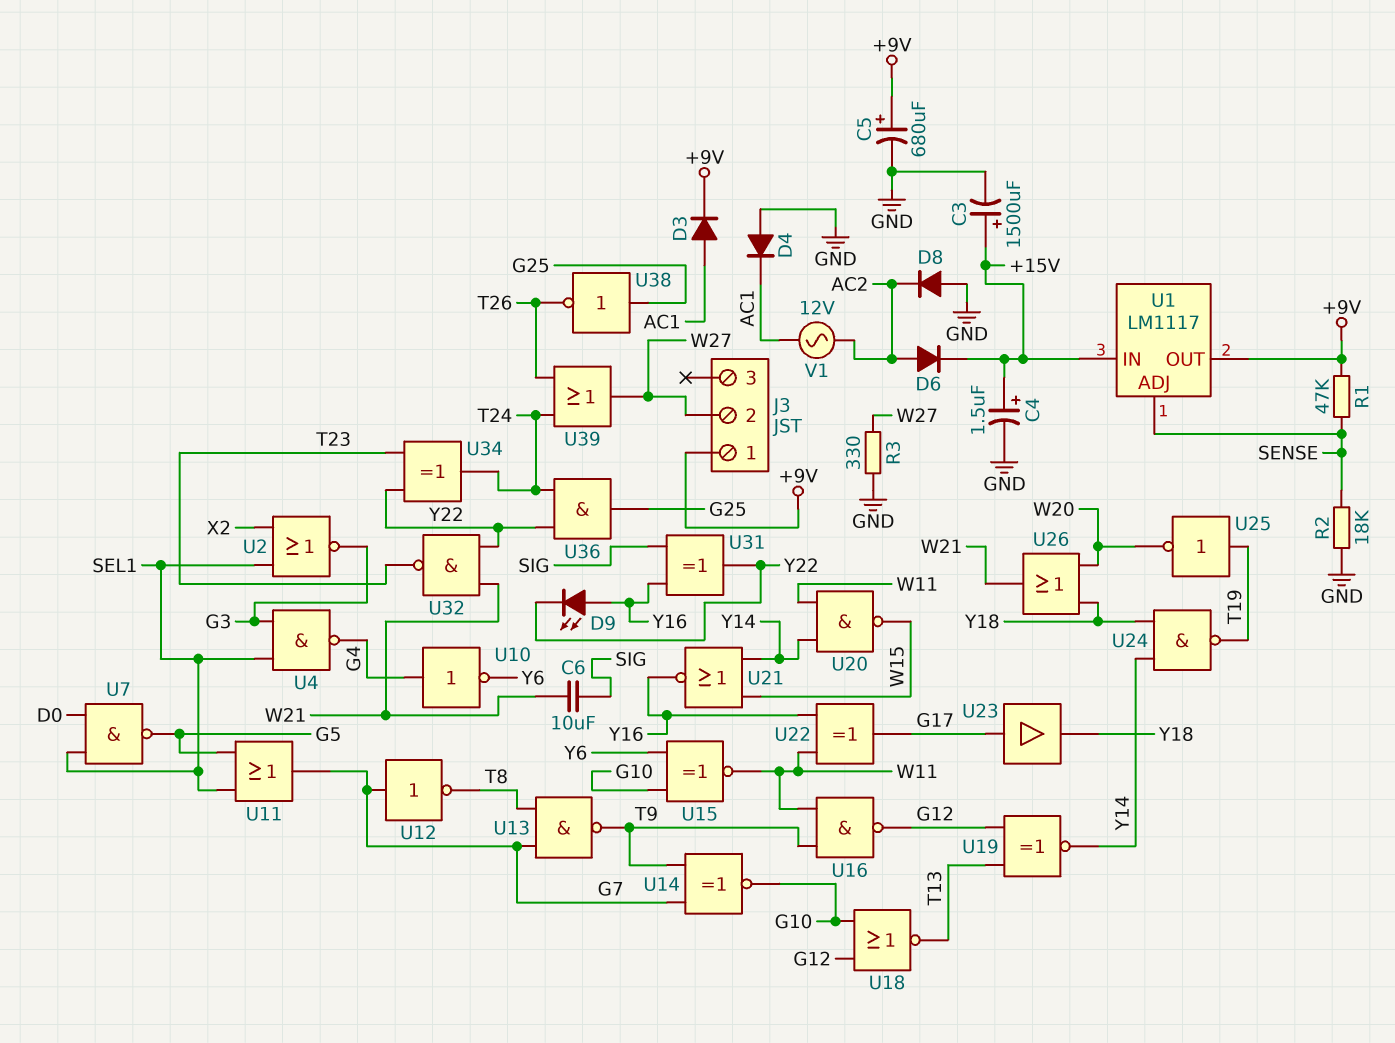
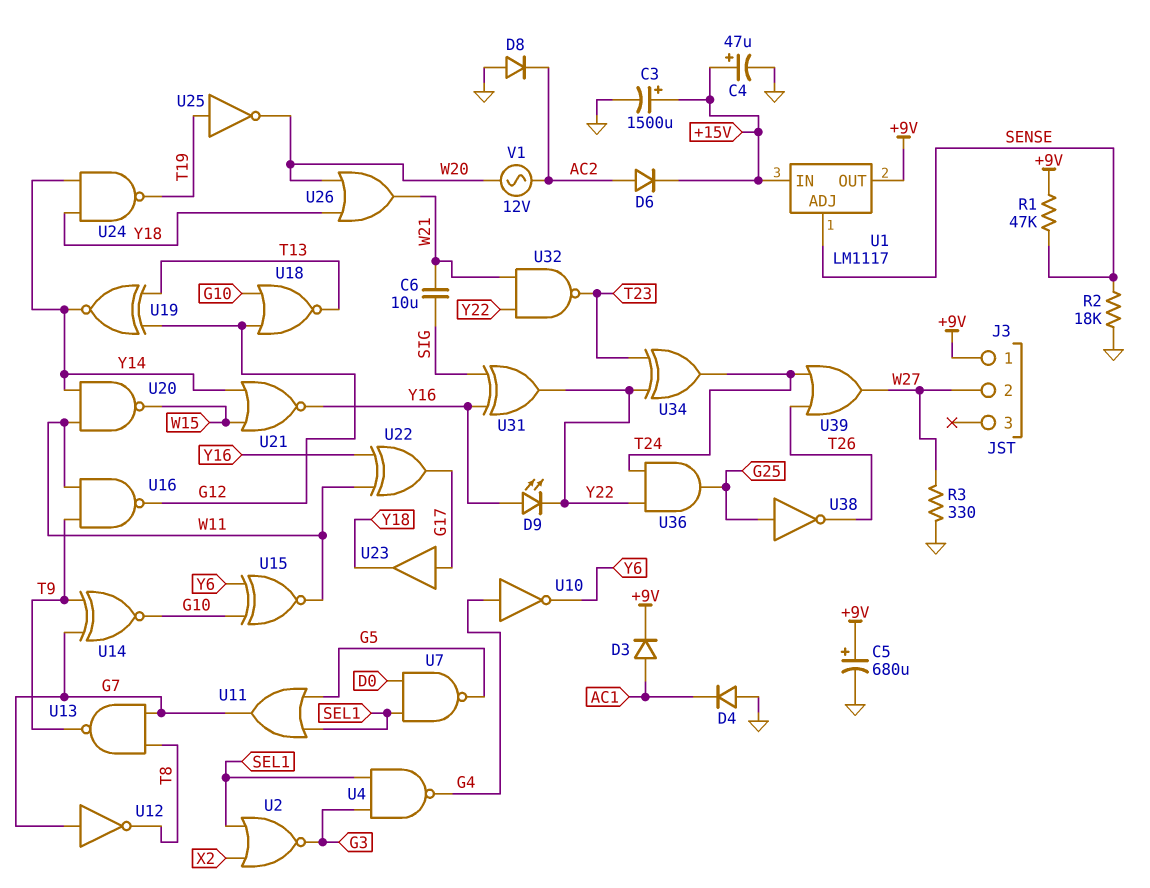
C4: 1.5uF (plus +15V, minus GND) -> 47uF (plus +15V, minus GND)
V1: AC 12V (AC1, AC2) -> AC 12V (AC2, W20)

